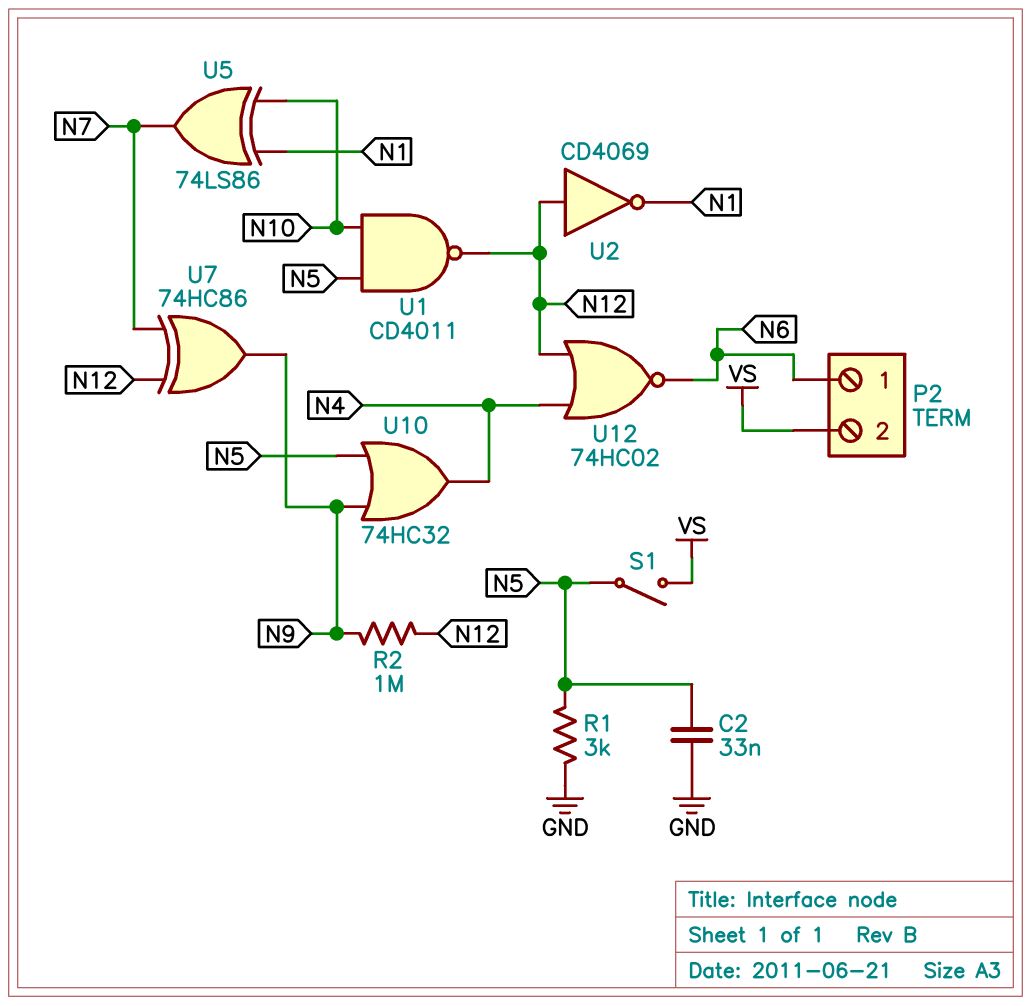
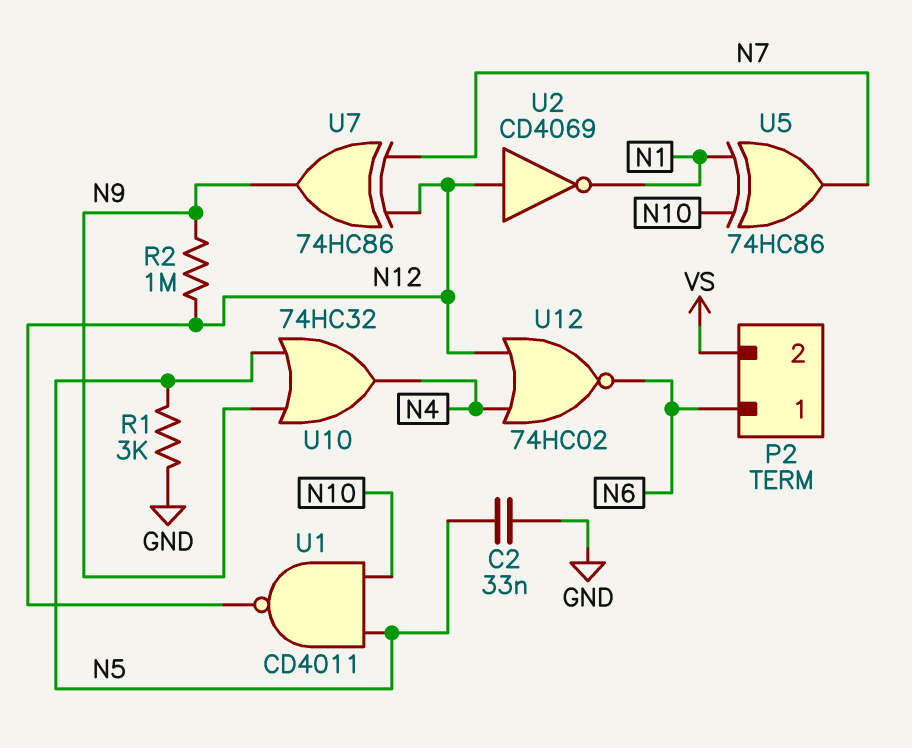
S1: switch (N5, VS) -> none
U5: XOR 74LS86 (in N1, in N10, out N7) -> XOR 74HC86 (in N1, in N10, out N7)

